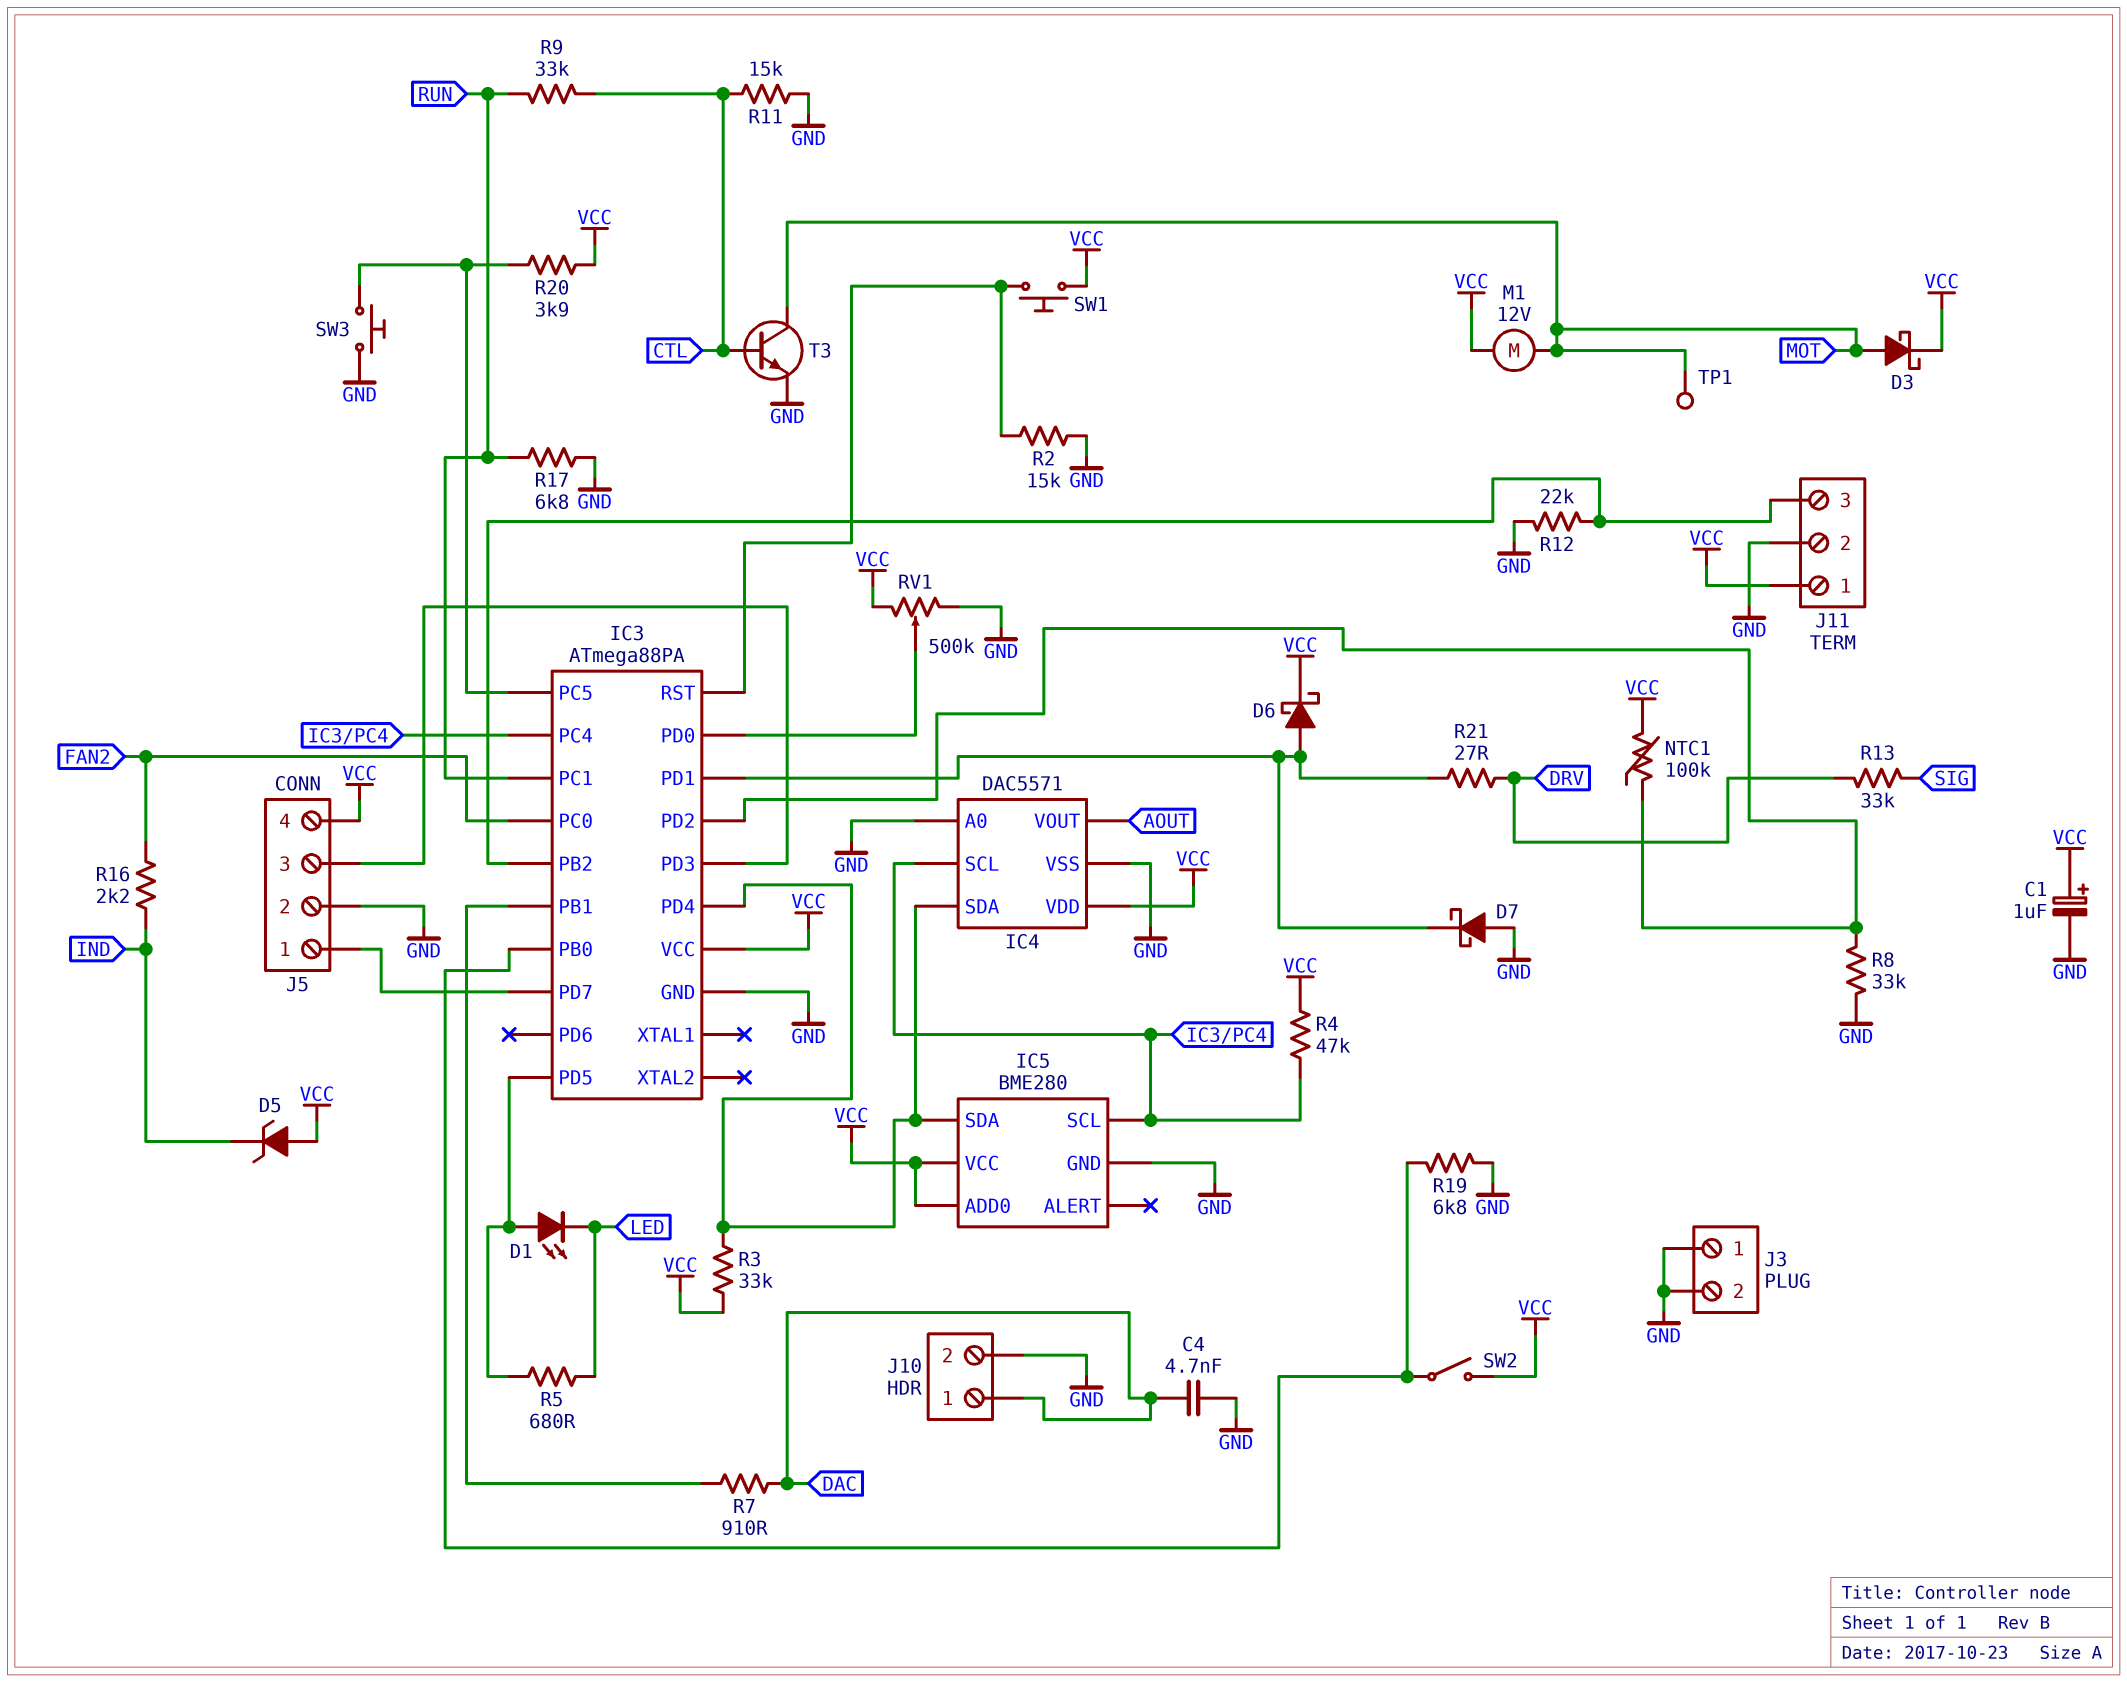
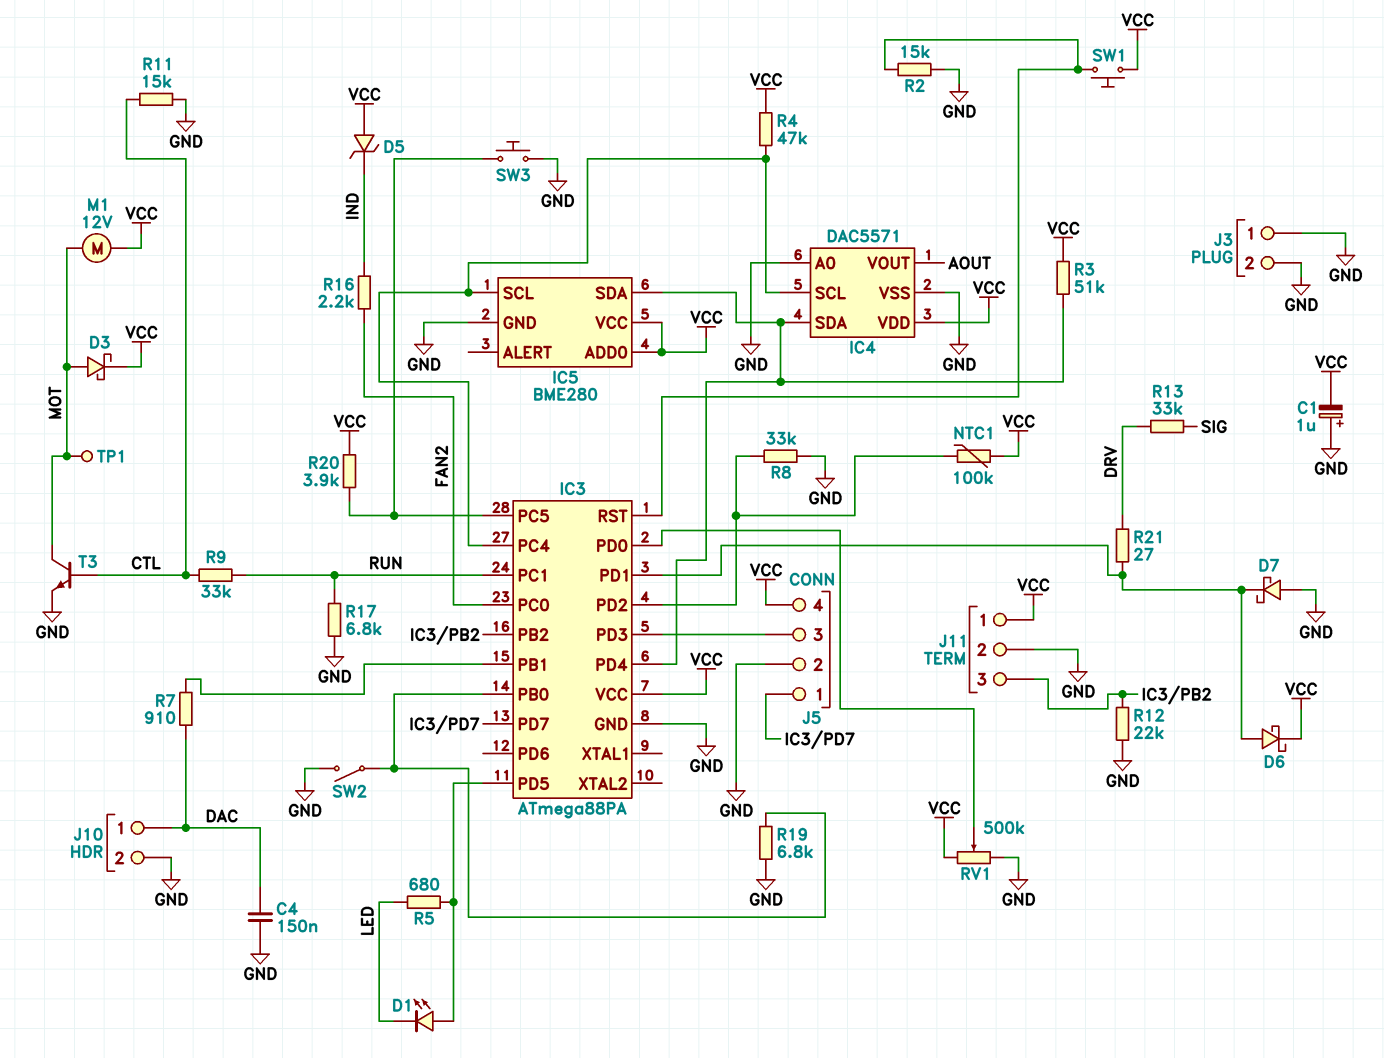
C1: 1uF (plus VCC, minus GND) -> 1uF (plus GND, minus VCC)
C4: 4.7nF (DAC, GND) -> 150nF (DAC, GND)
R3: 33k (IC3/PD4, VCC) -> 51k (IC3/PD4, VCC)
SW2: switch (IC3/PB0, VCC) -> switch (GND, IC3/PB0)

